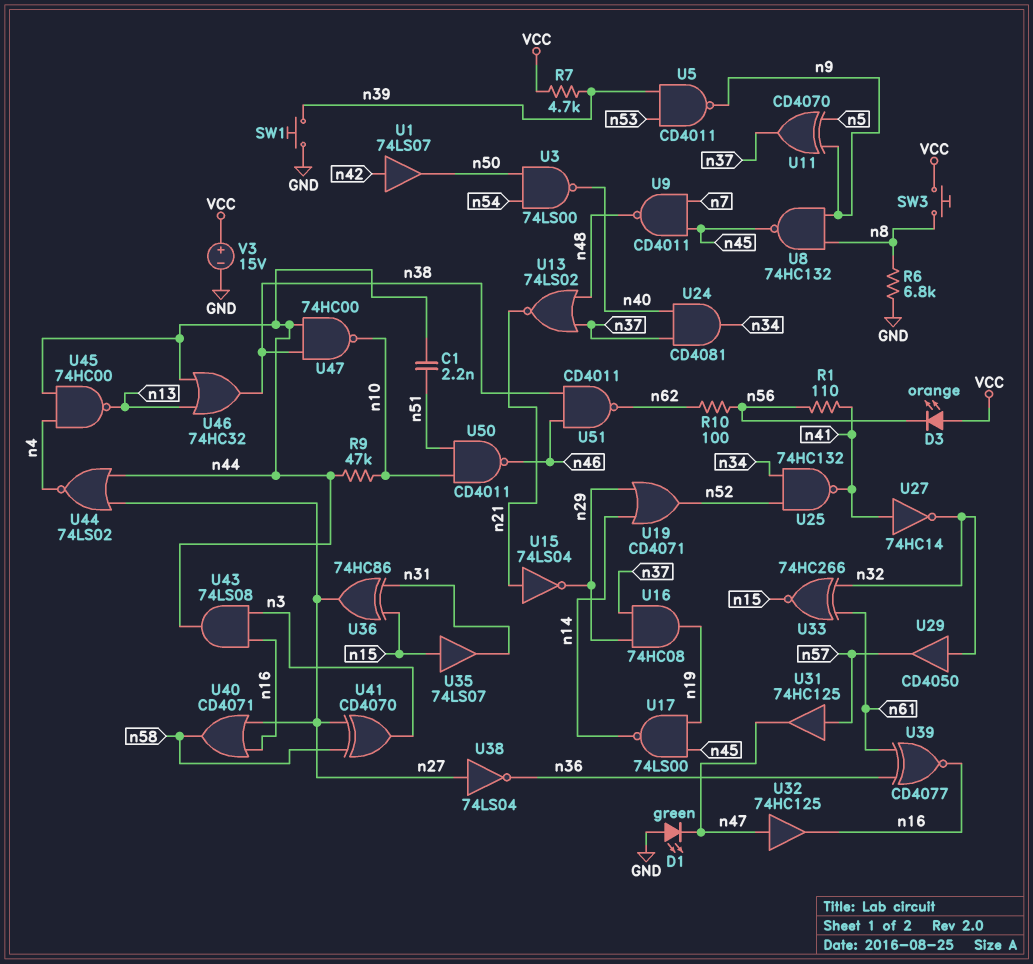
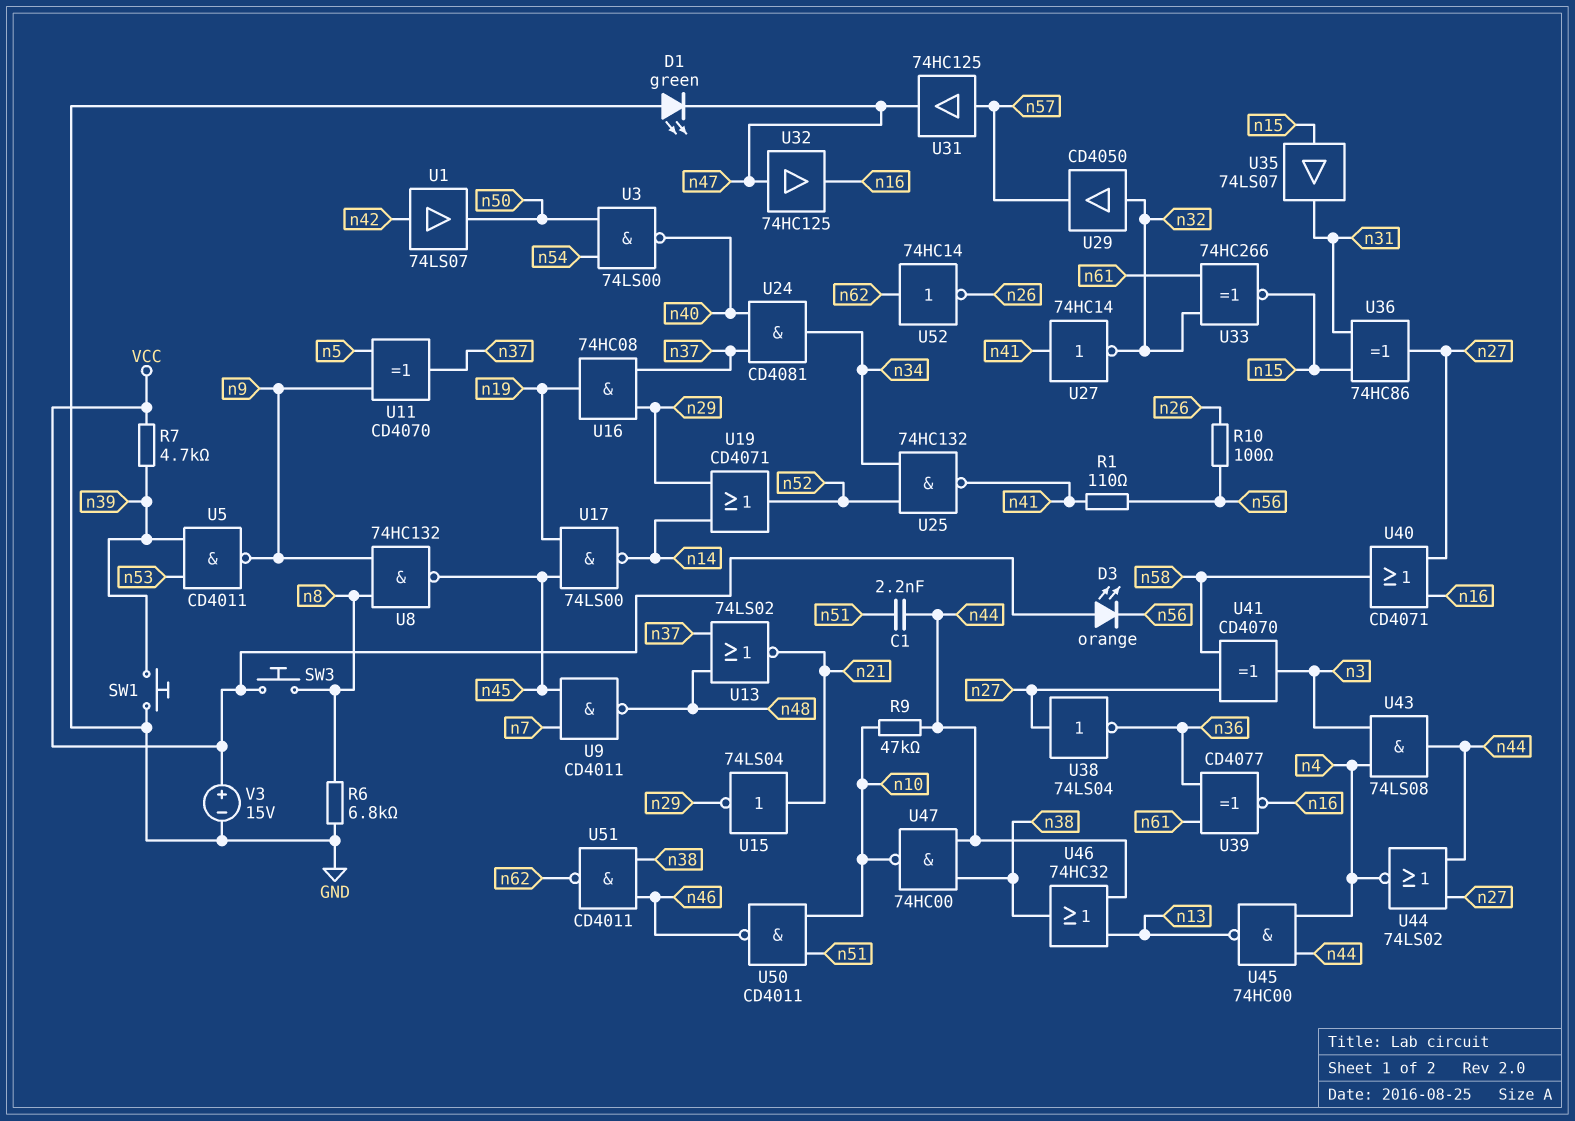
R10: 100 (n56, n62) -> 100 (n26, n56)
U43: AND 74LS08 (in n3, in n16, out n44) -> AND 74LS08 (in n3, in n4, out n44)
U52: none -> NOT 74HC14 (in n62, out n26)

